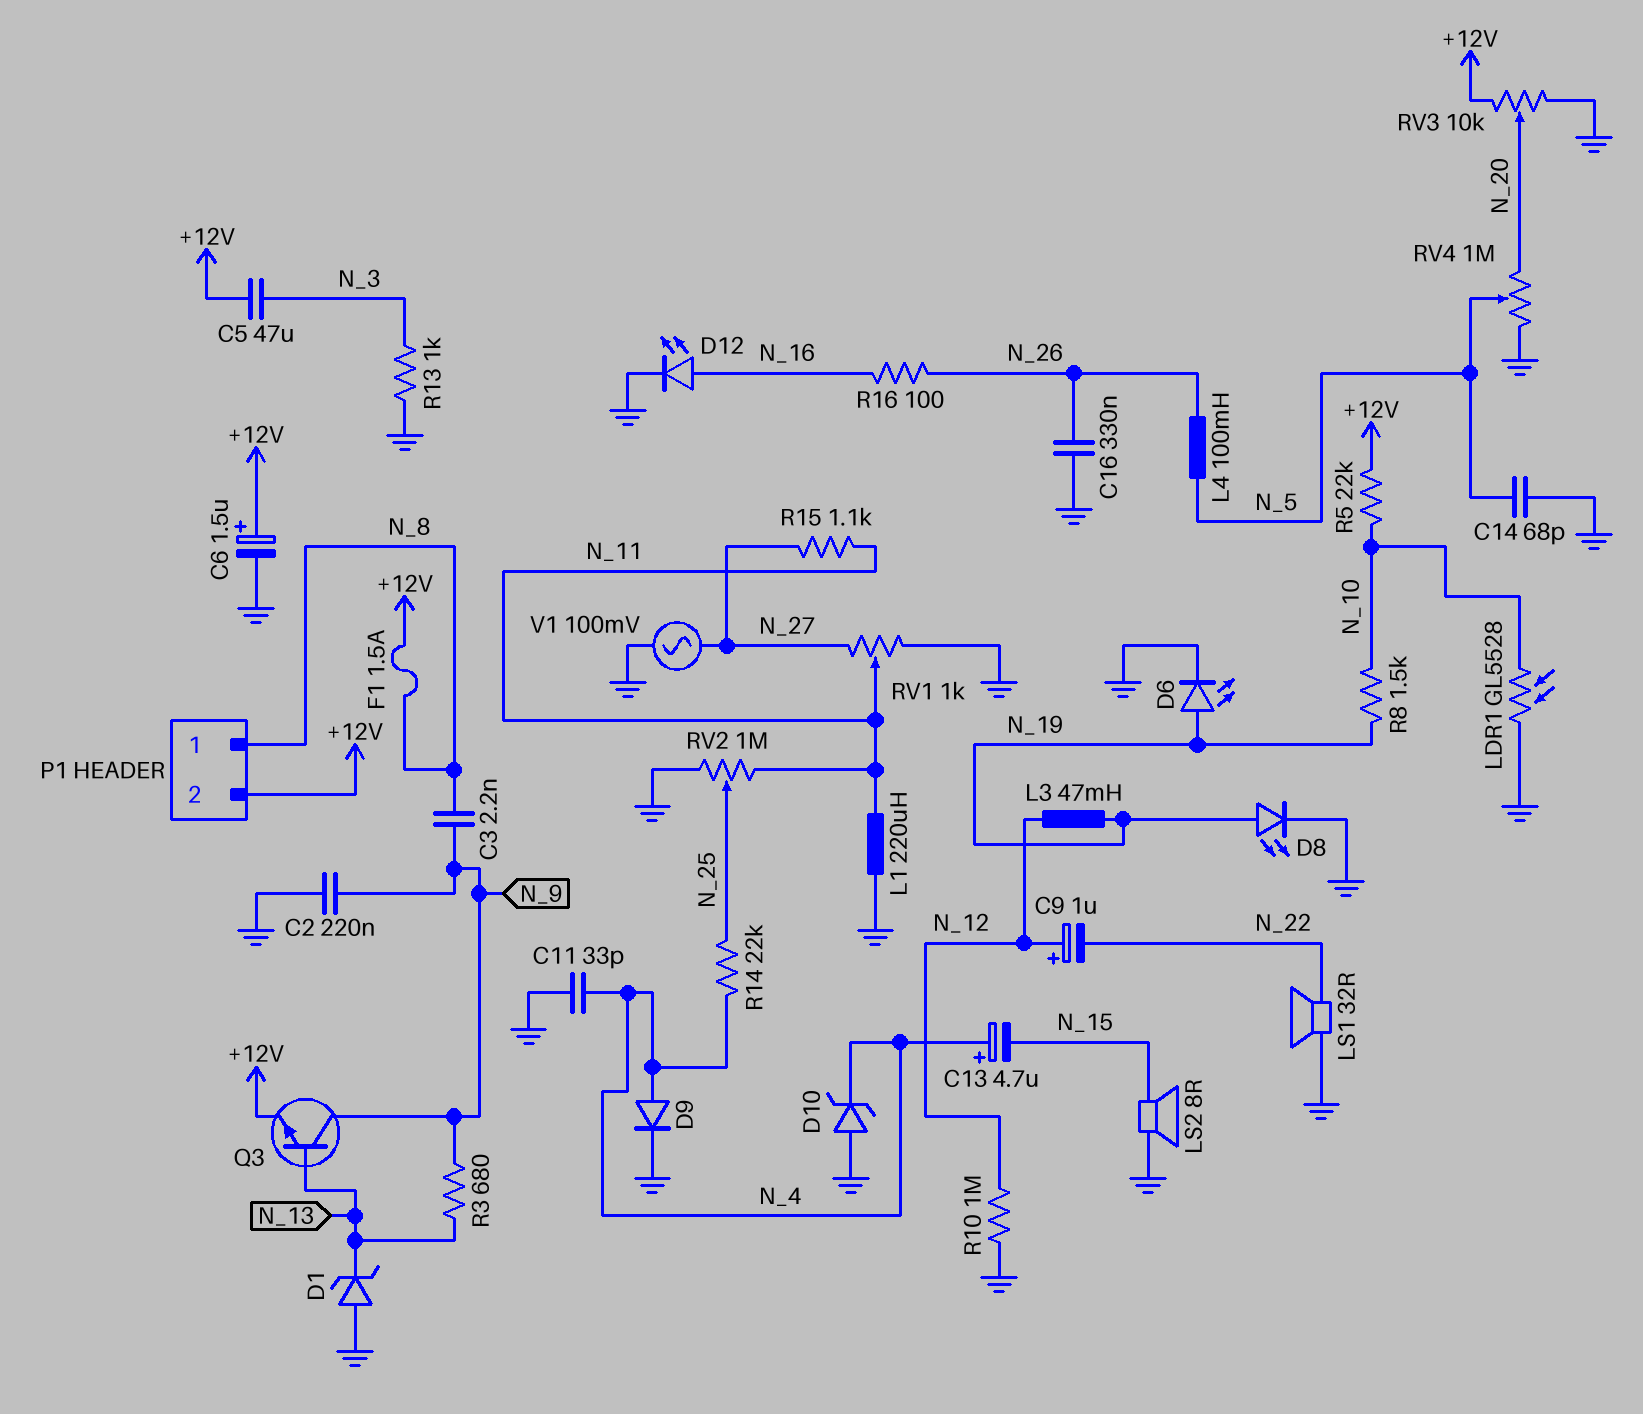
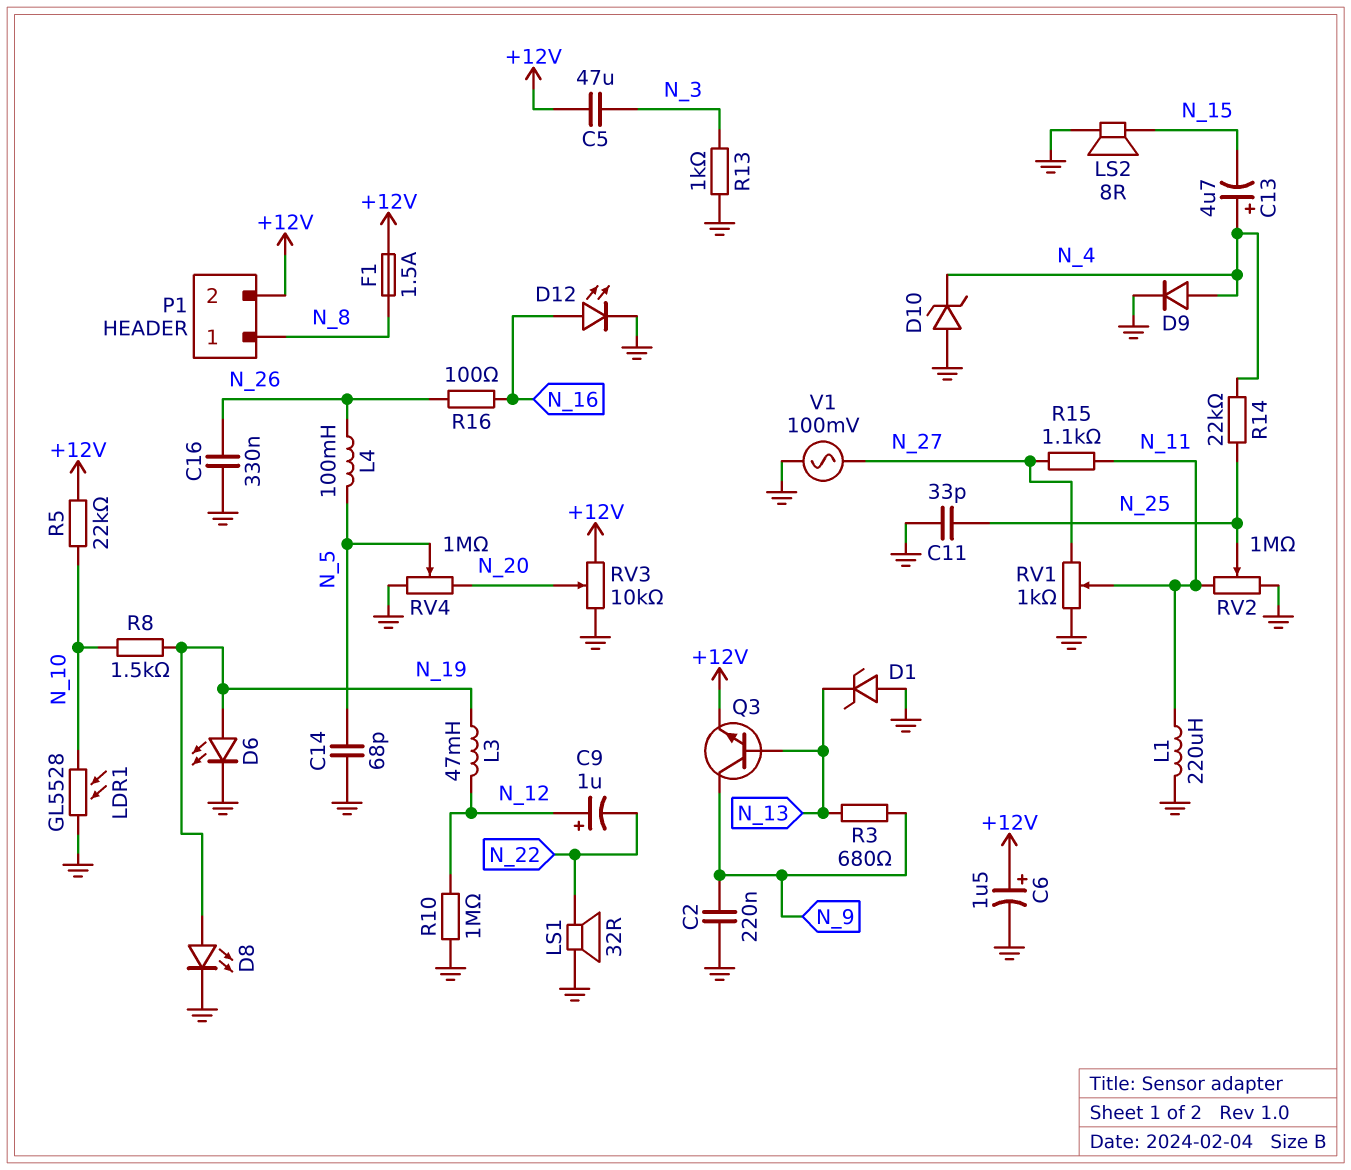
C3: 2.2nF (N_8, N_9) -> none
C11: 33pF (GND, N_4) -> 33pF (GND, N_25)

